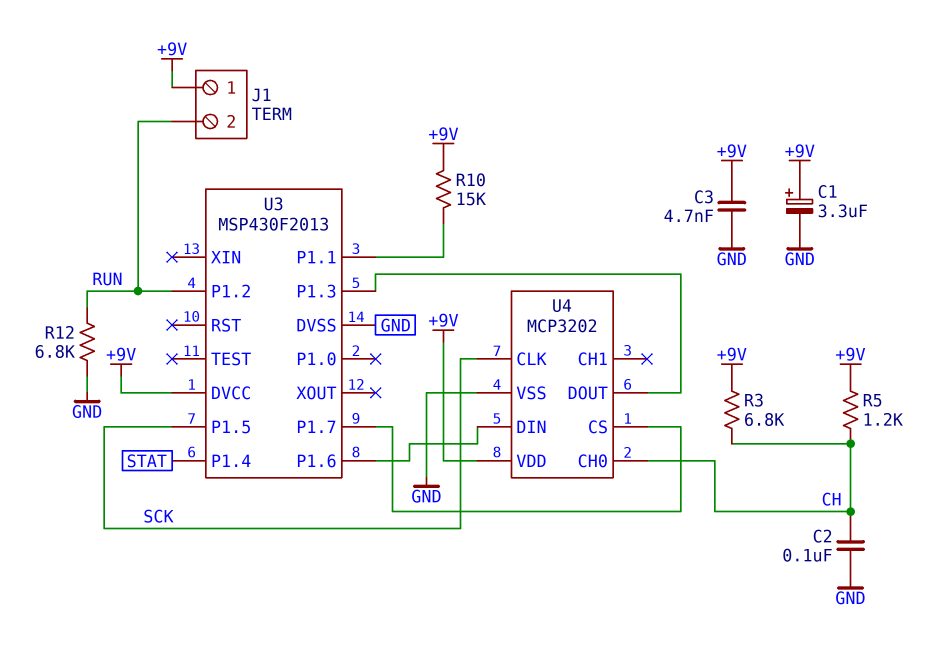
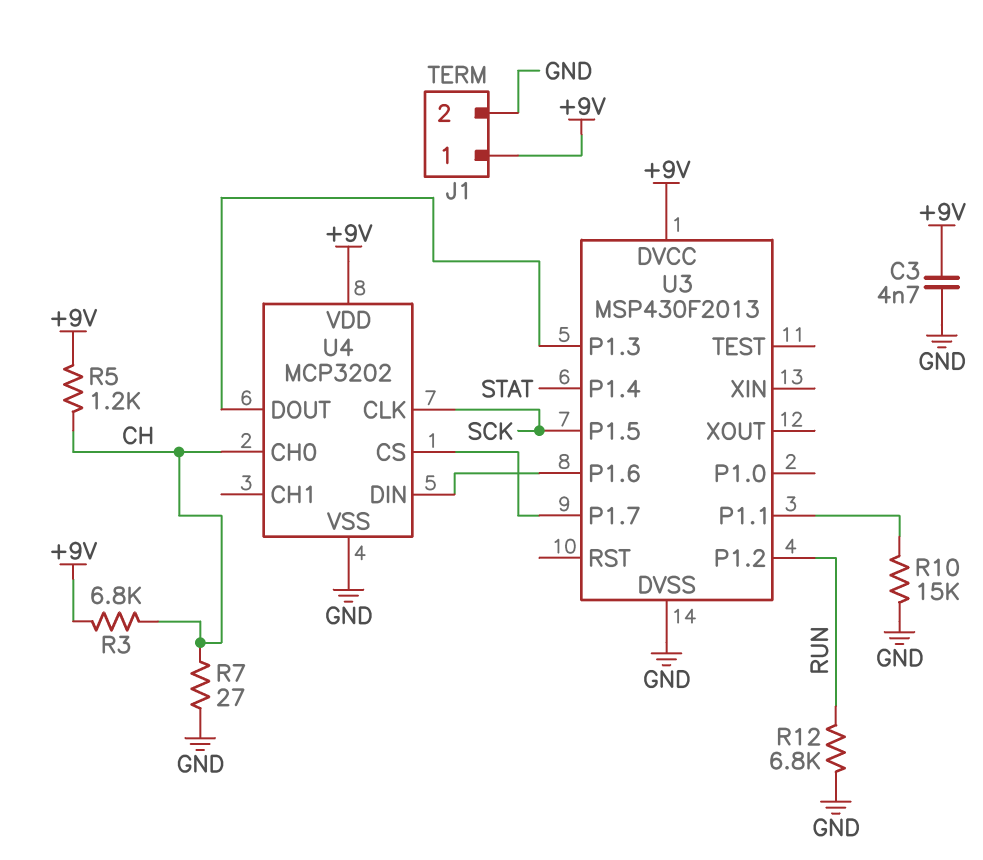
C1: 3.3uF (plus +9V, minus GND) -> none
C2: 100nF (CH, GND) -> none
J1 pin 2: RUN -> GND
R7: none -> 27 (CH, GND)
R10: 15k (+9V, U3/P1.1) -> 15k (GND, U3/P1.1)

